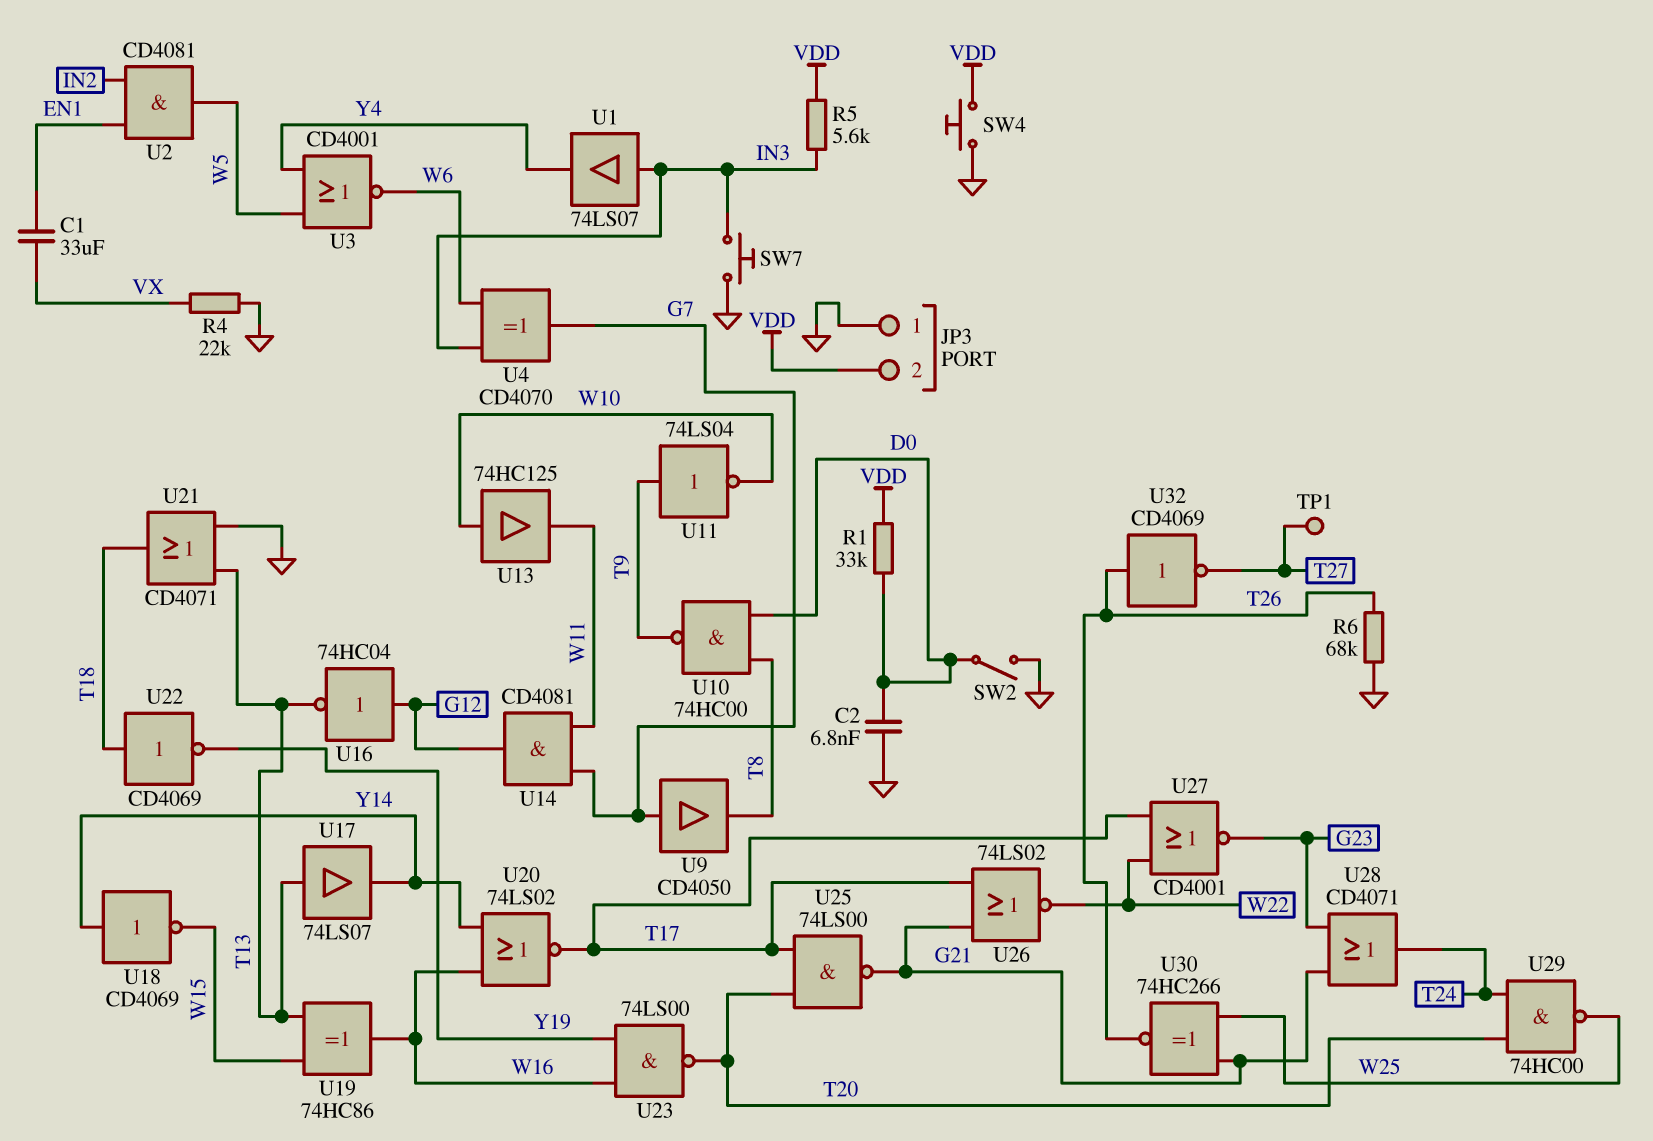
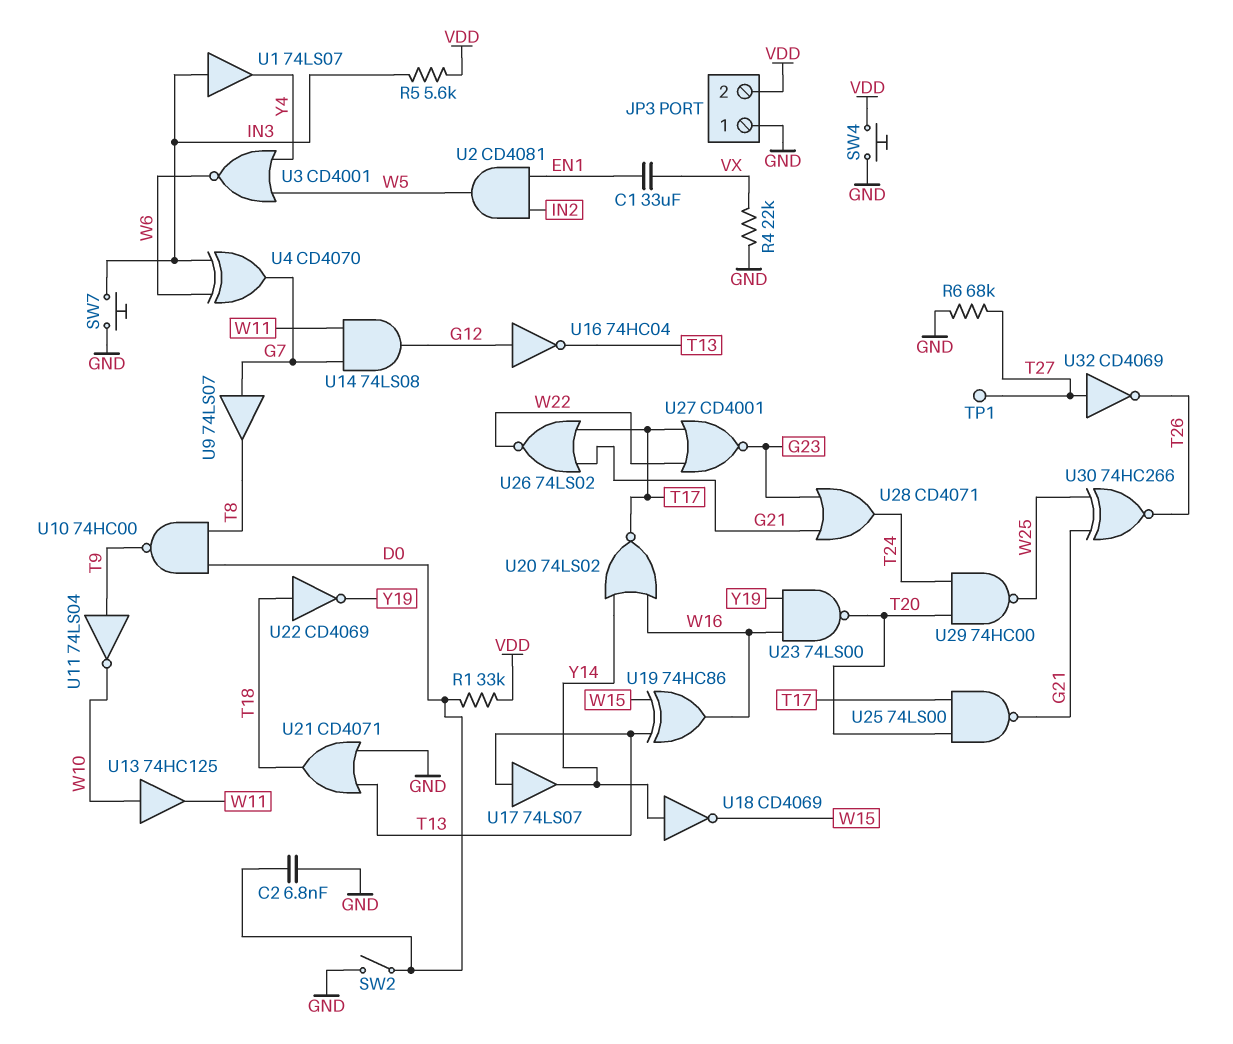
R6: 68k (GND, T26) -> 68k (GND, T27)
U9: buffer CD4050 (in G7, out T8) -> buffer 74LS07 (in G7, out T8)
U14: AND CD4081 (in G7, in W11, out G12) -> AND 74LS08 (in G7, in W11, out G12)
U32: NOT CD4069 (in T26, out T27) -> NOT CD4069 (in T27, out T26)

